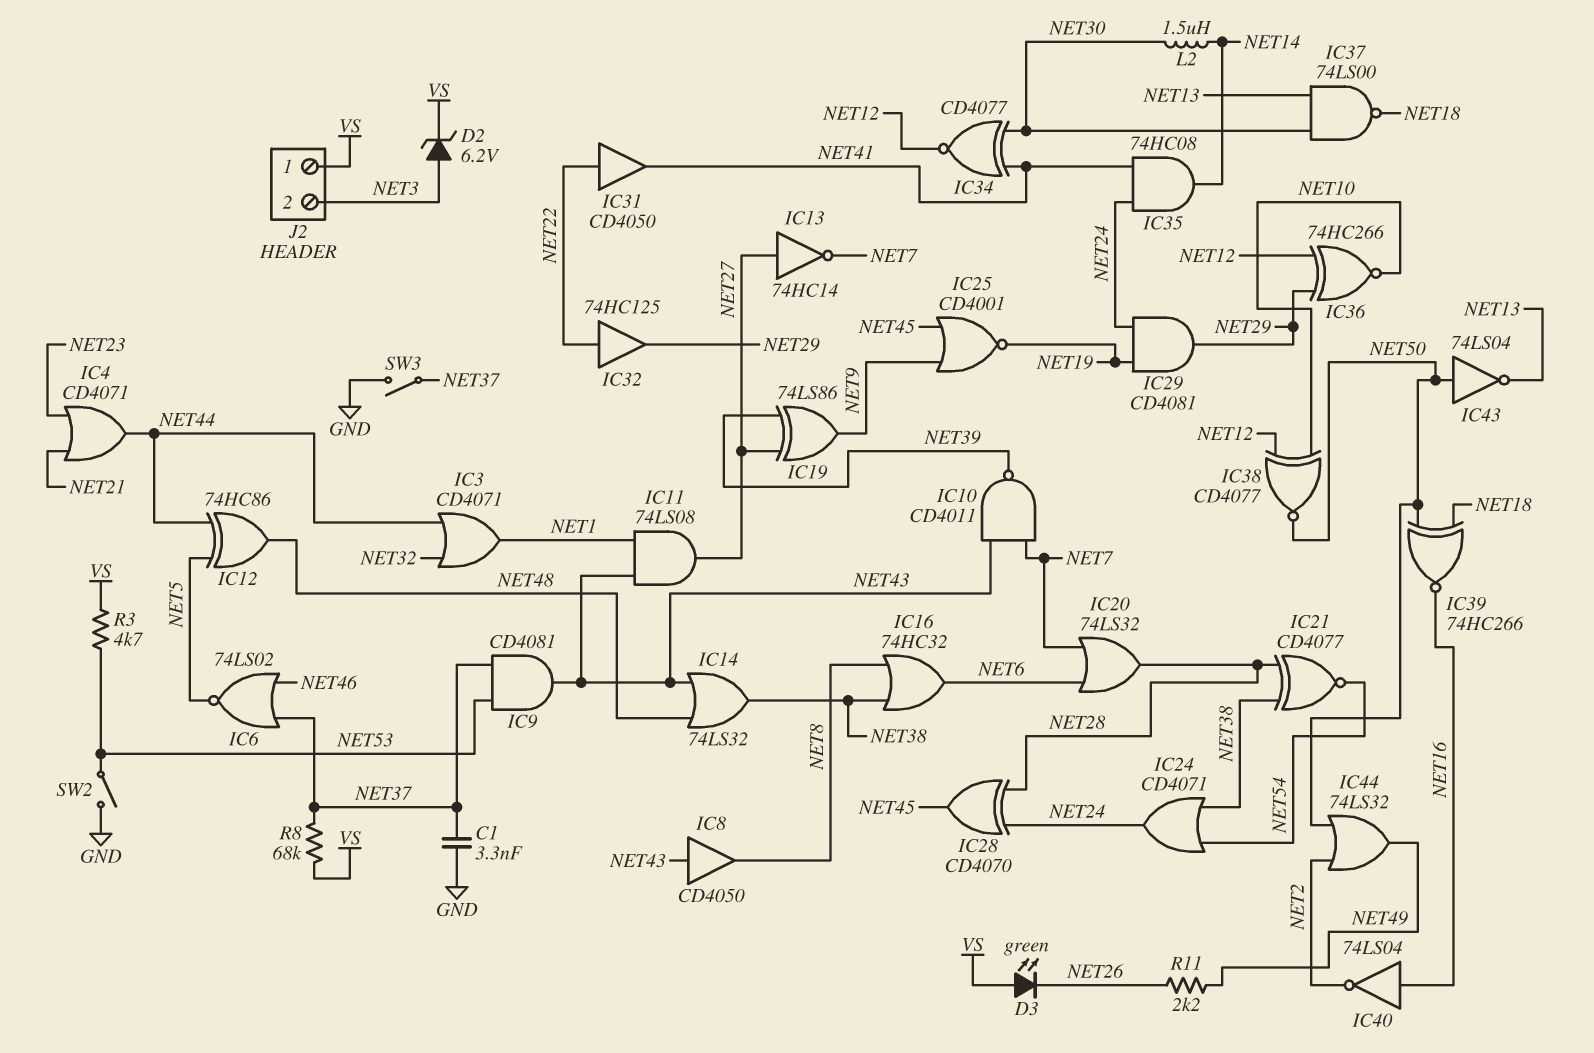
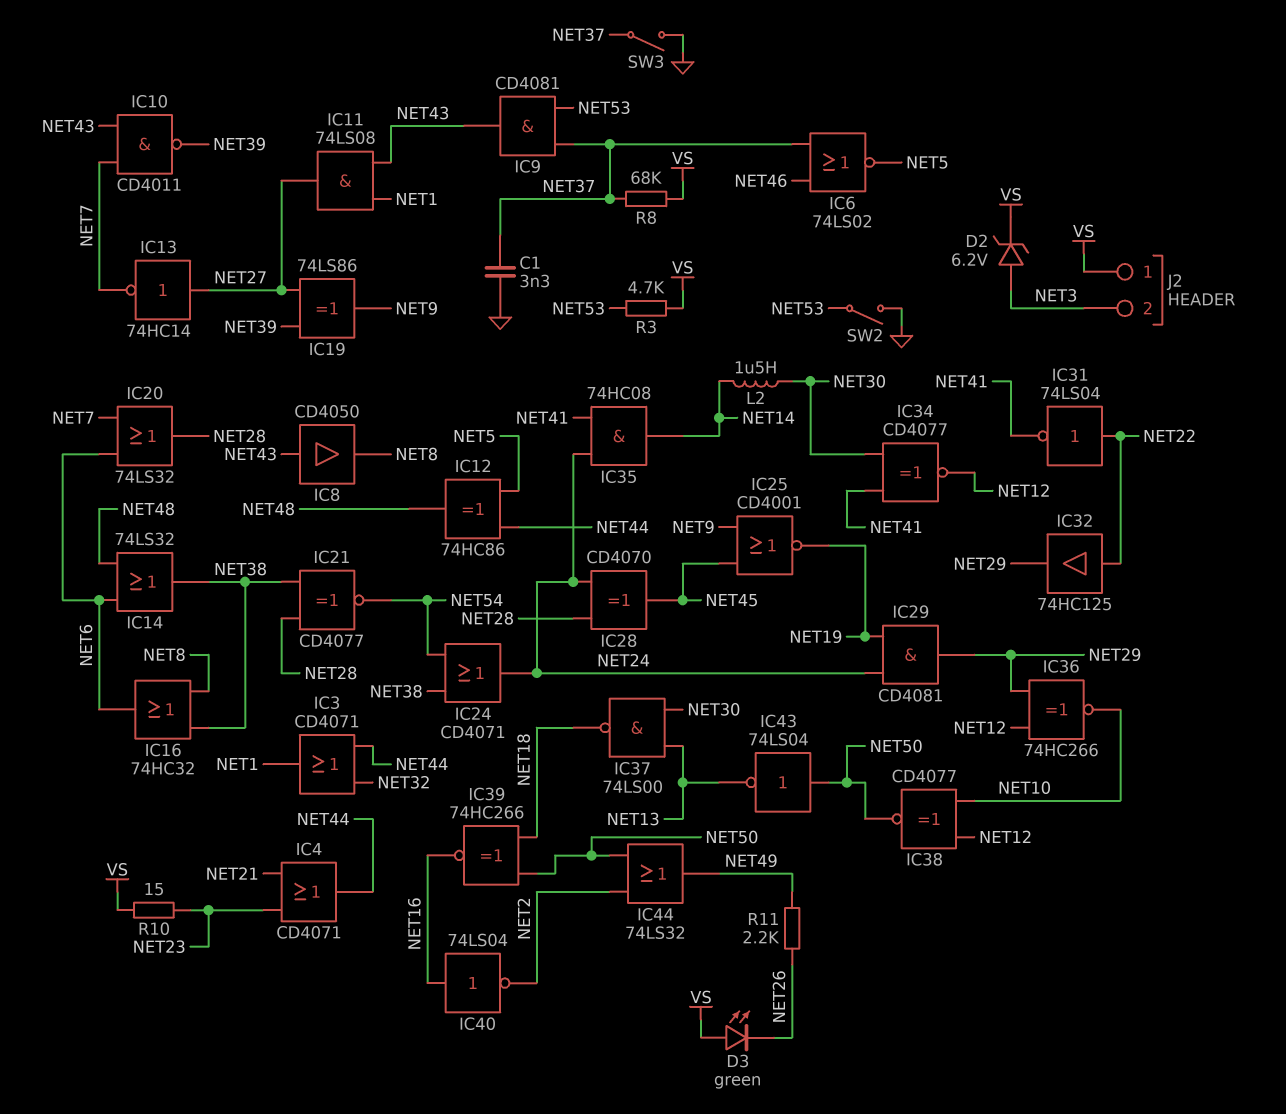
IC14: OR 74LS32 (in NET43, in NET48, out NET38) -> OR 74LS32 (in NET6, in NET48, out NET38)
IC31: buffer CD4050 (in NET22, out NET41) -> NOT 74LS04 (in NET22, out NET41)
R10: none -> 15 (NET23, VS)

